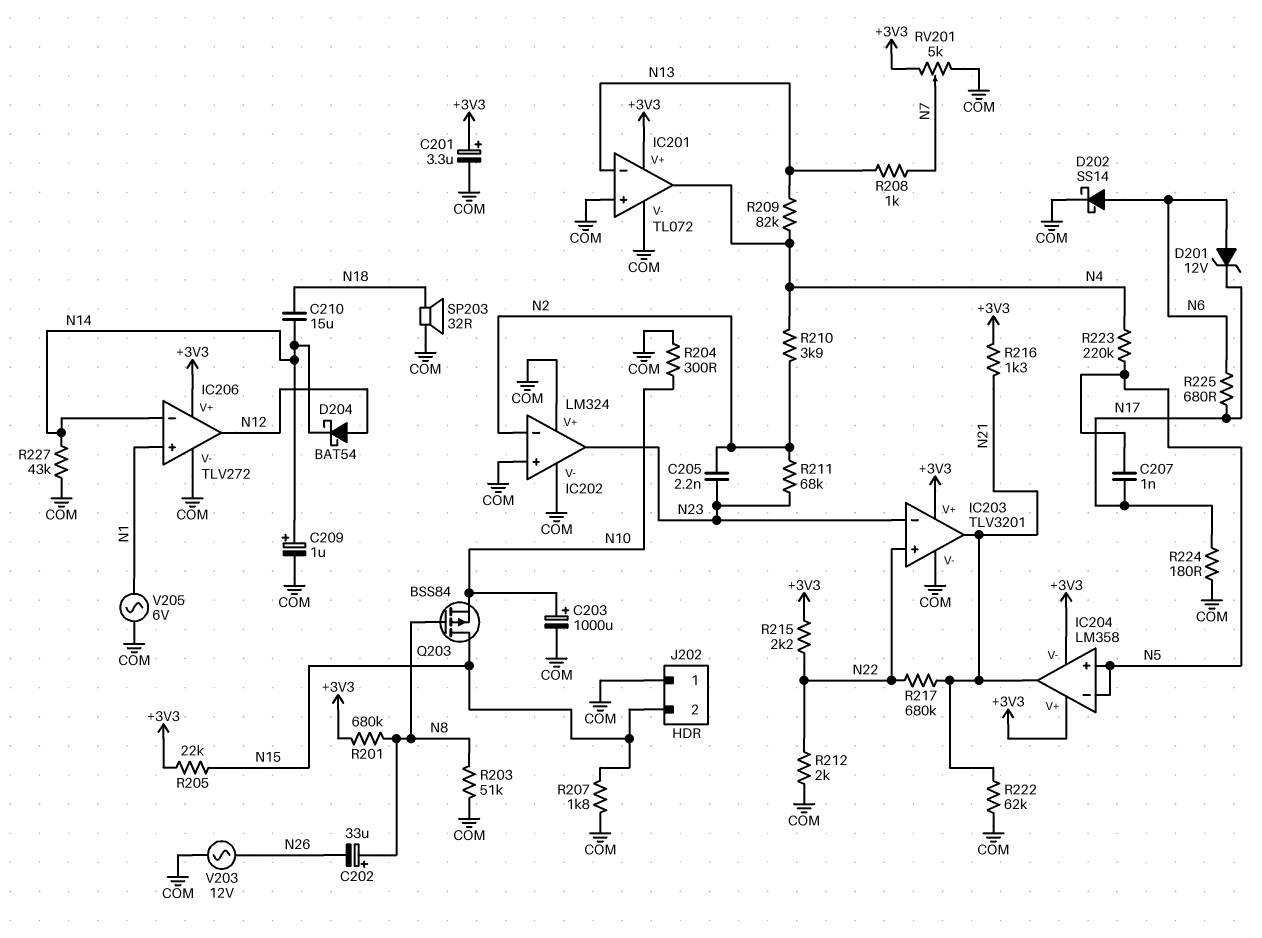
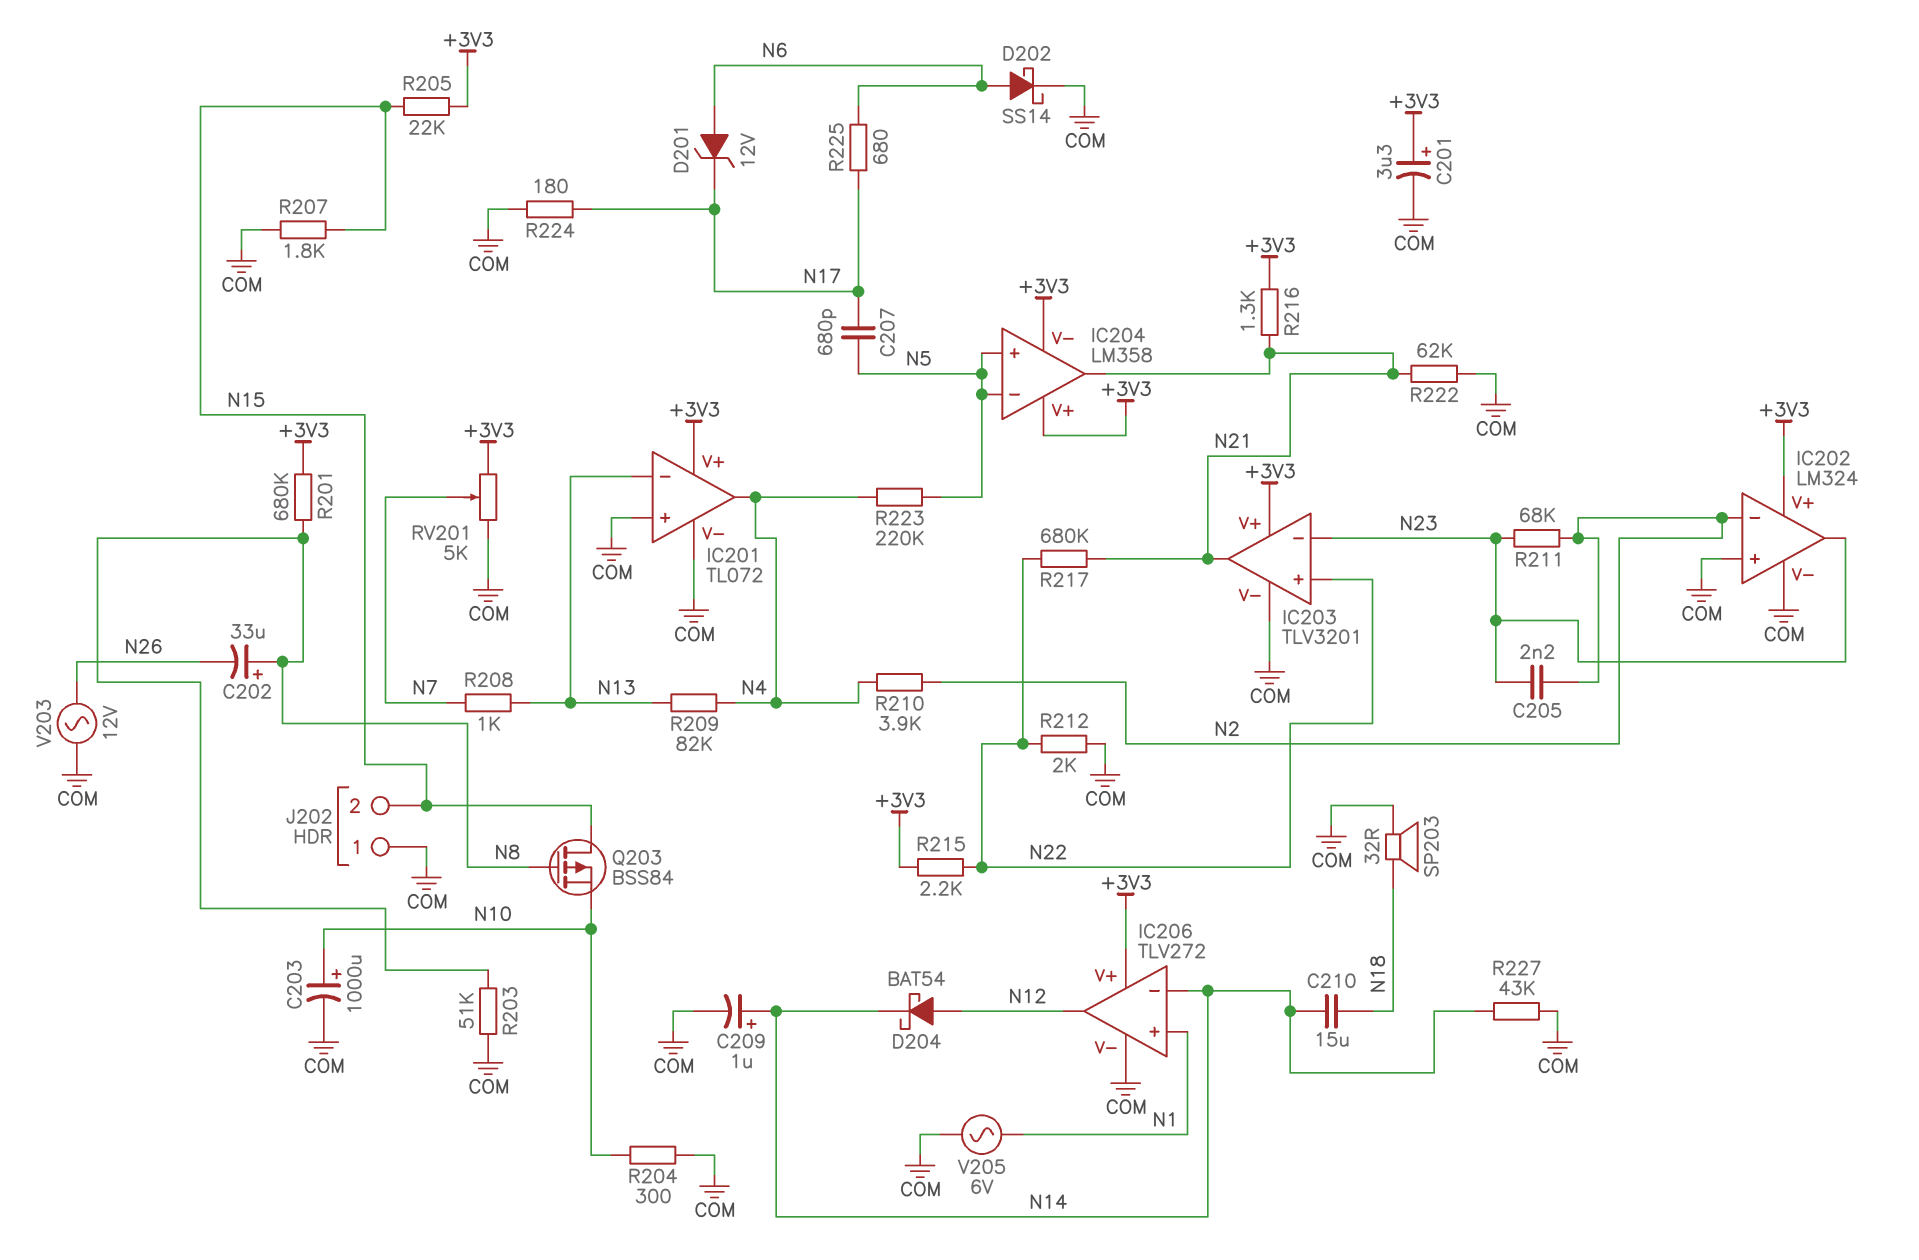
C207: 1nF (N5, N17) -> 680pF (N5, N17)
IC202 pin V+: COM -> +3V3

